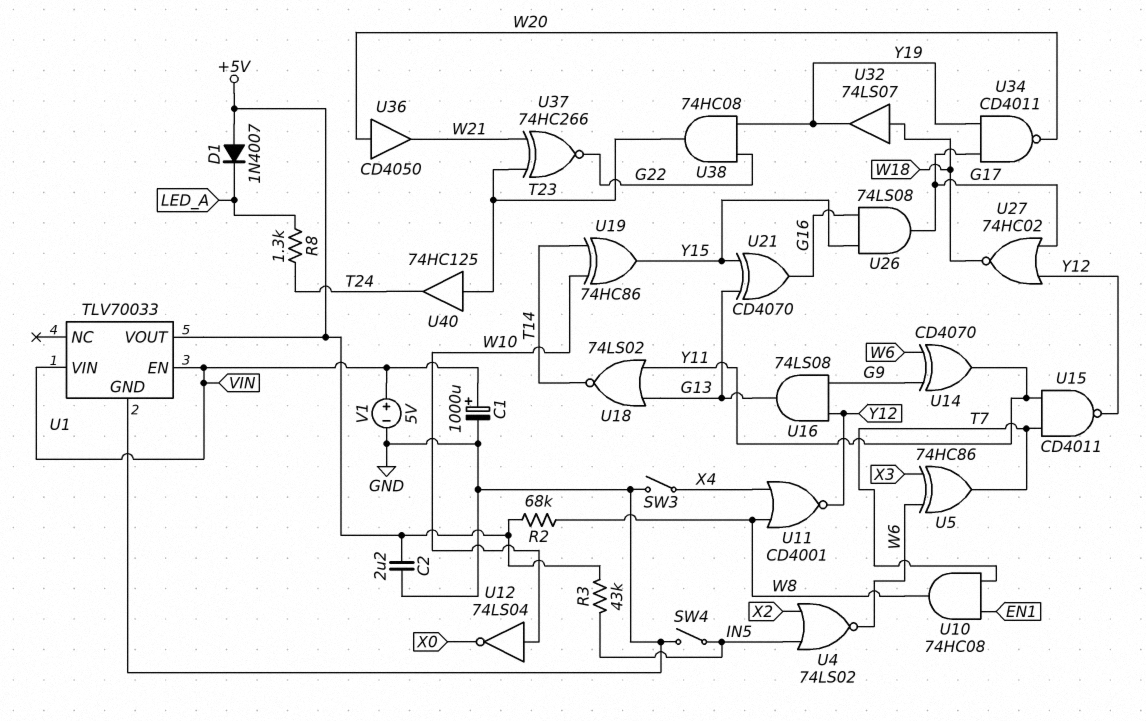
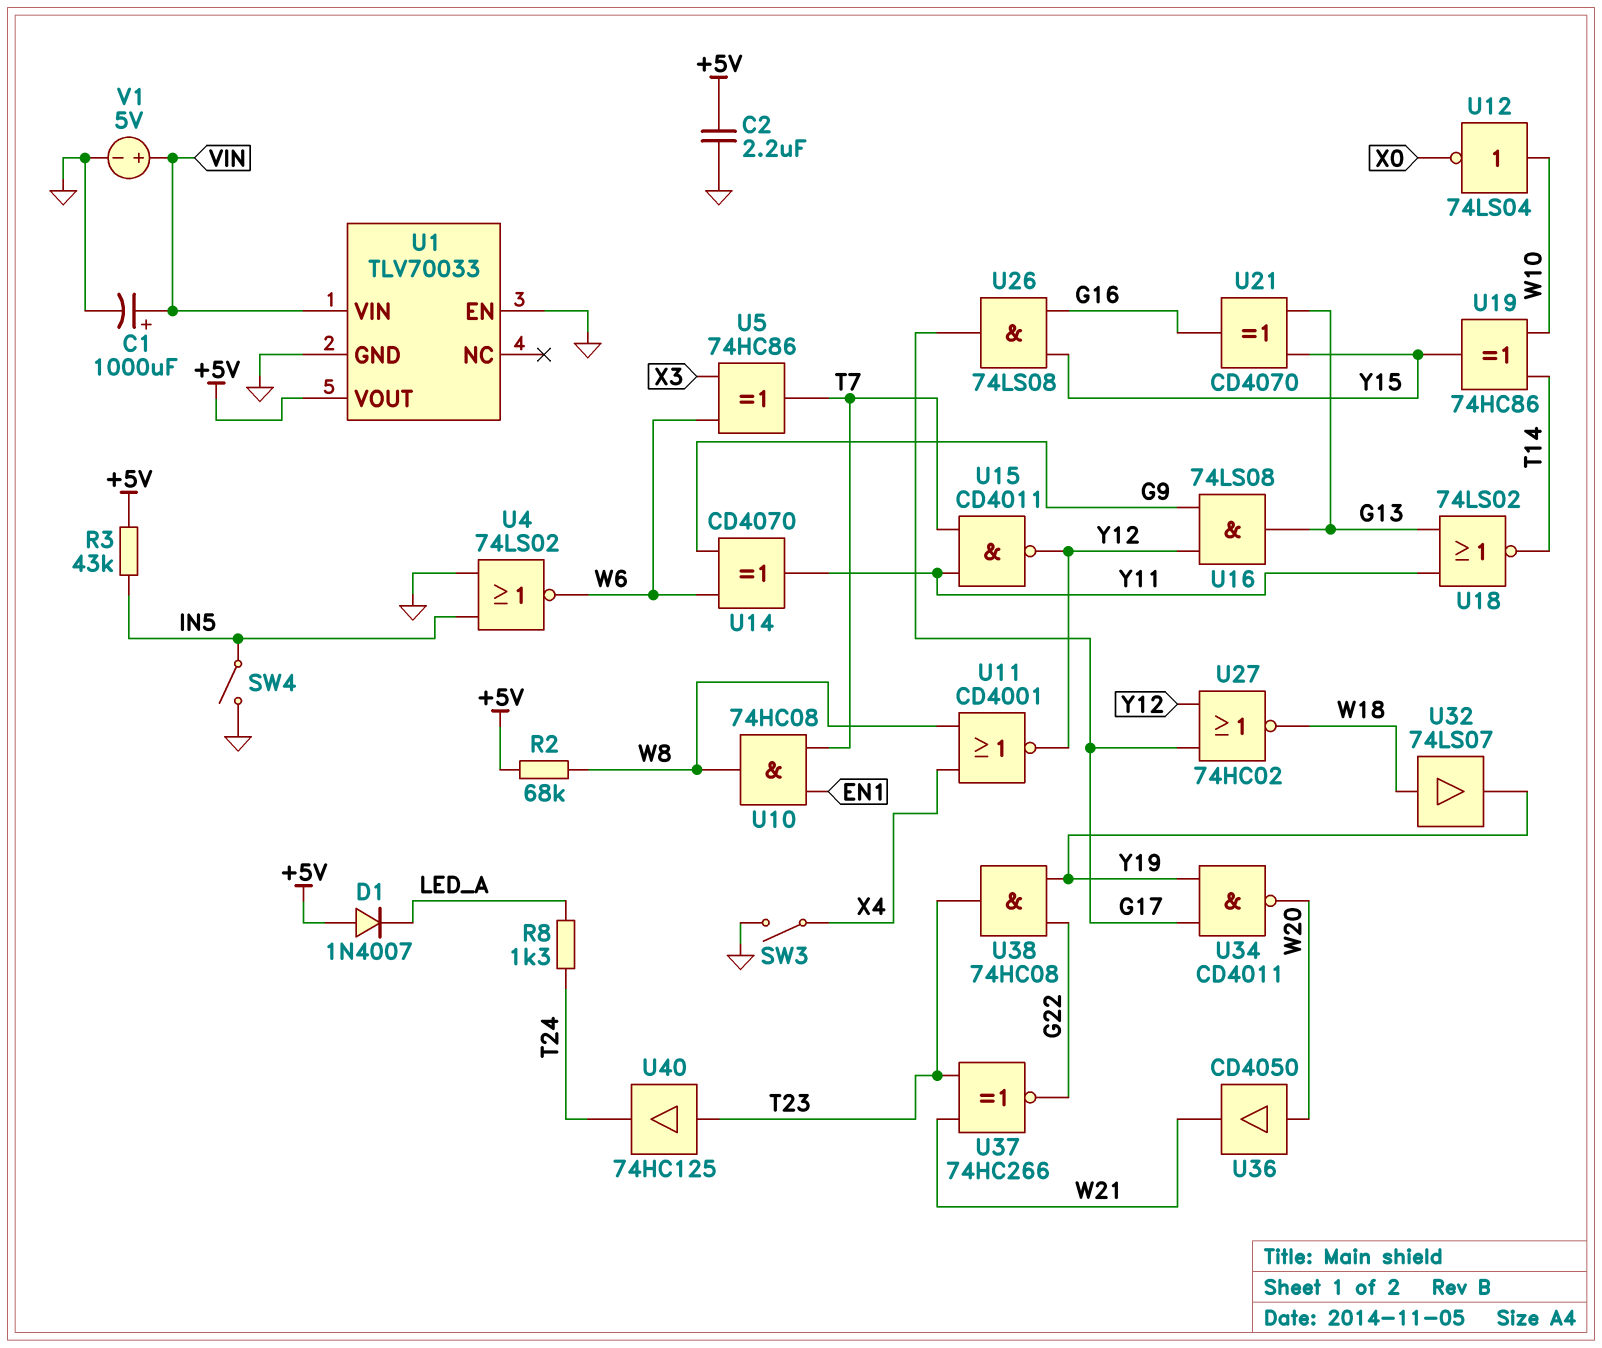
U1 pin EN: VIN -> GND
U4: NOR 74LS02 (in IN5, in X2, out W6) -> NOR 74LS02 (in GND, in IN5, out W6)

